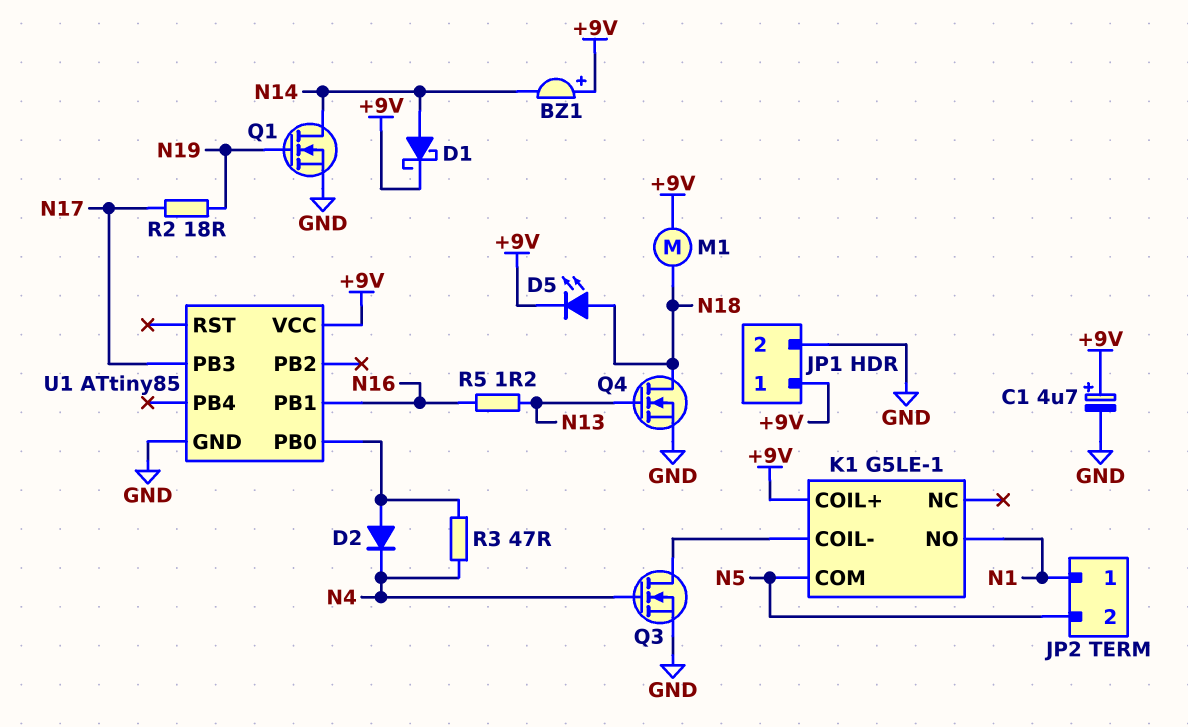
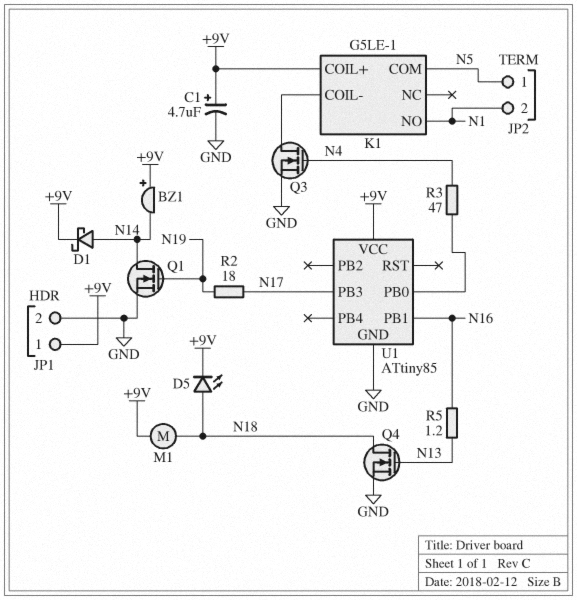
D2: diode (A U1/PB0, K N4) -> none
JP2 pin 1: N1 -> N5
JP2 pin 2: N5 -> N1

